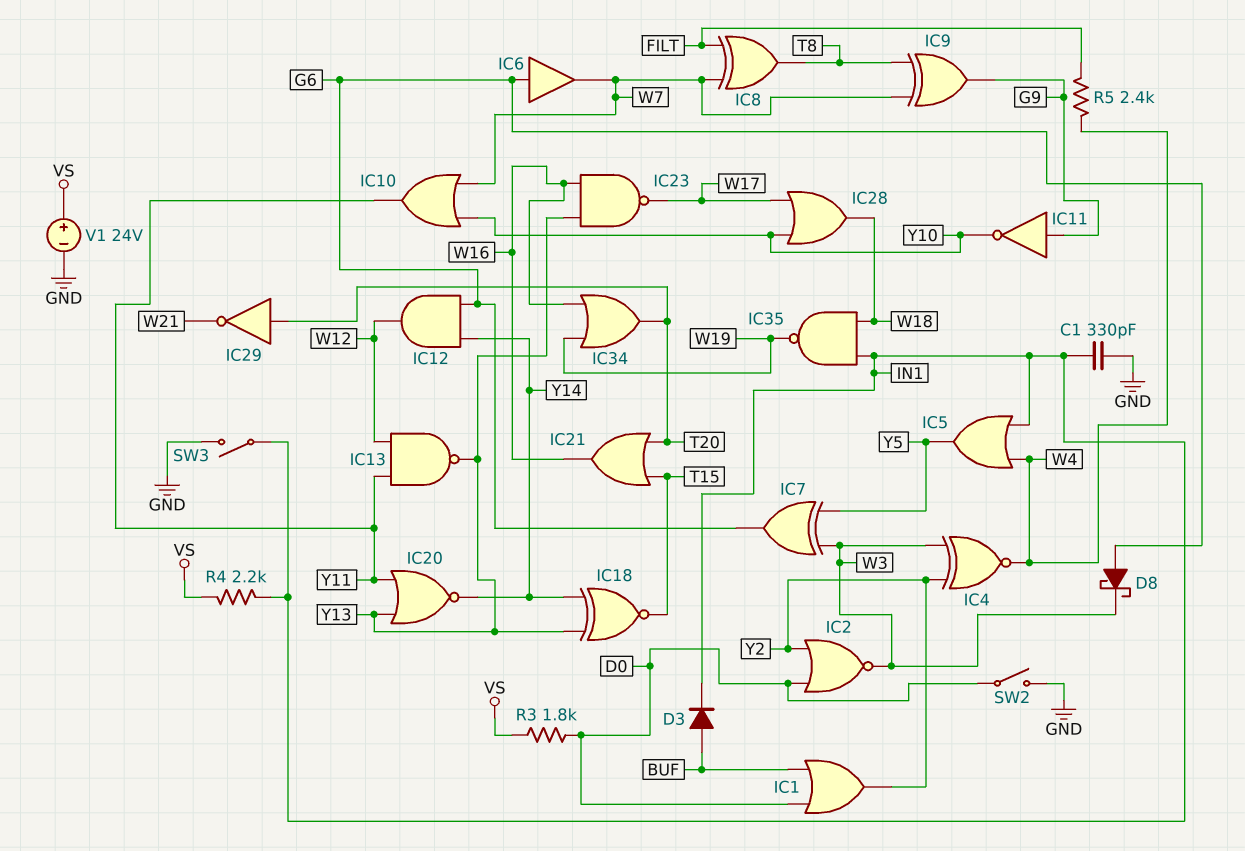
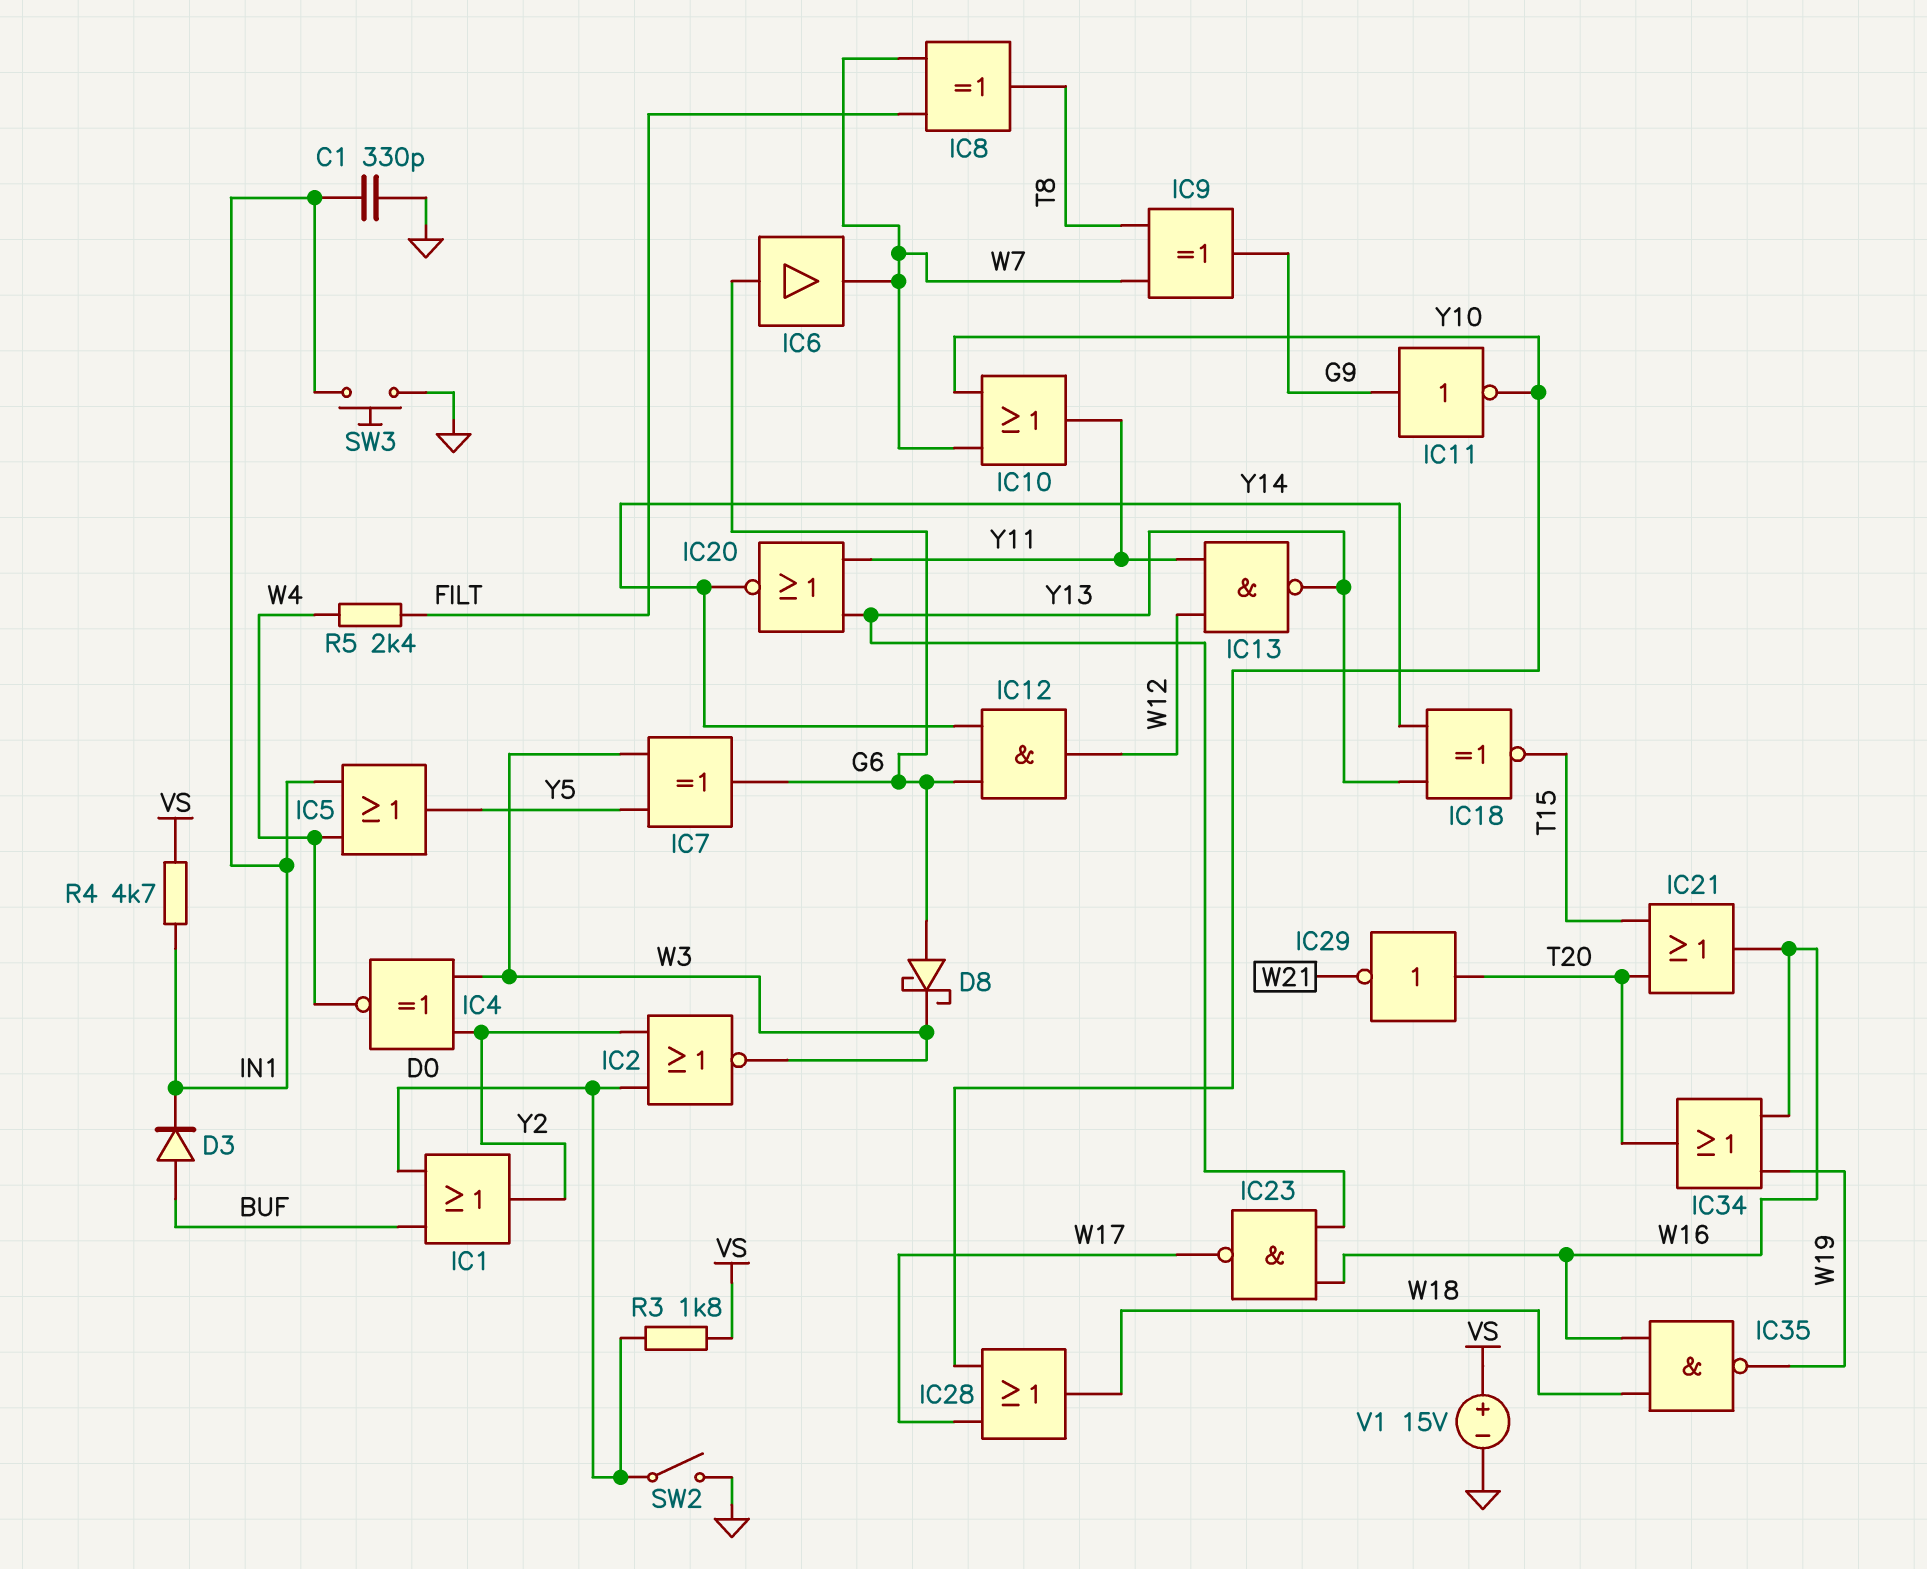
IC35: NAND (in IN1, in W18, out W19) -> NAND (in W16, in W18, out W19)
R4: 2.2k (IN1, VS) -> 4.7k (IN1, VS)
SW3: switch (GND, IN1) -> button (GND, IN1)
V1: 24V (plus VS, minus GND) -> 15V (plus VS, minus GND)

